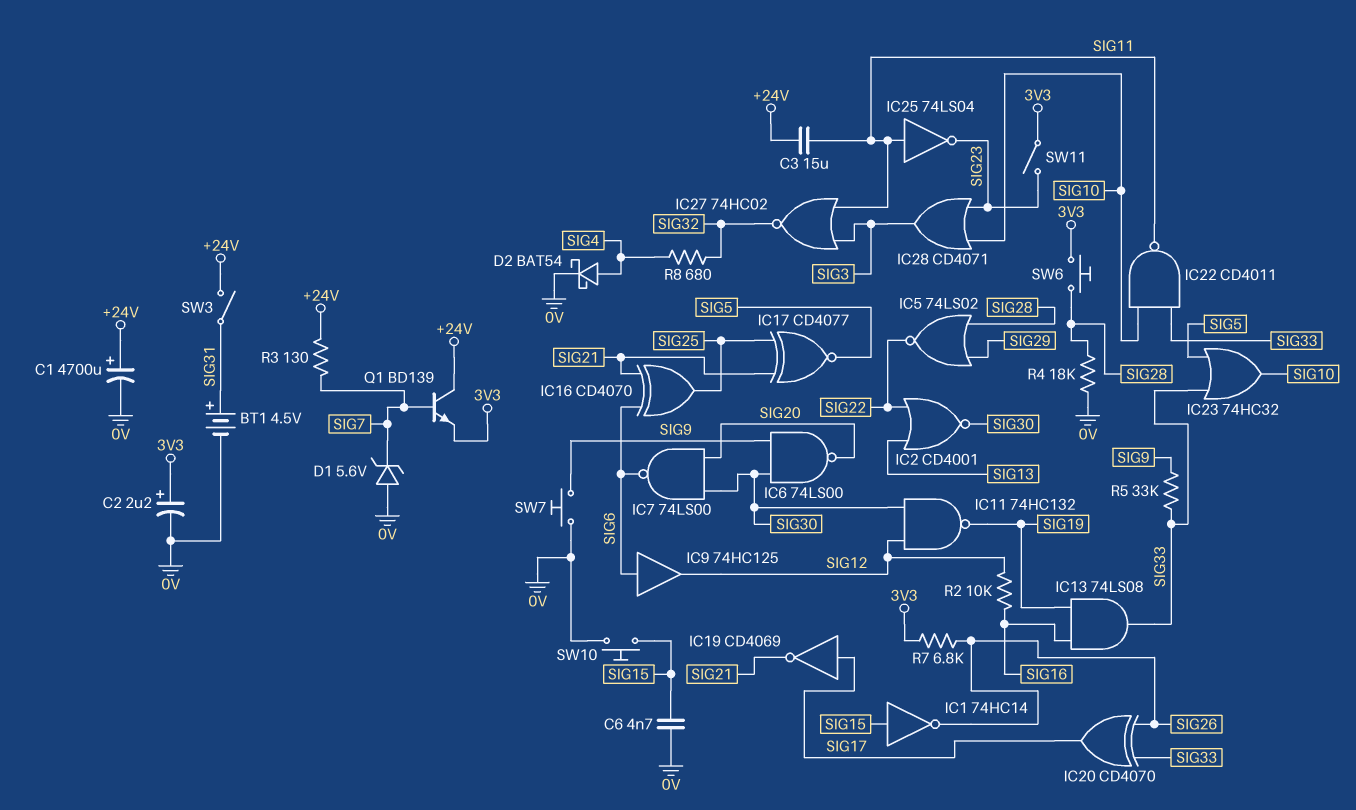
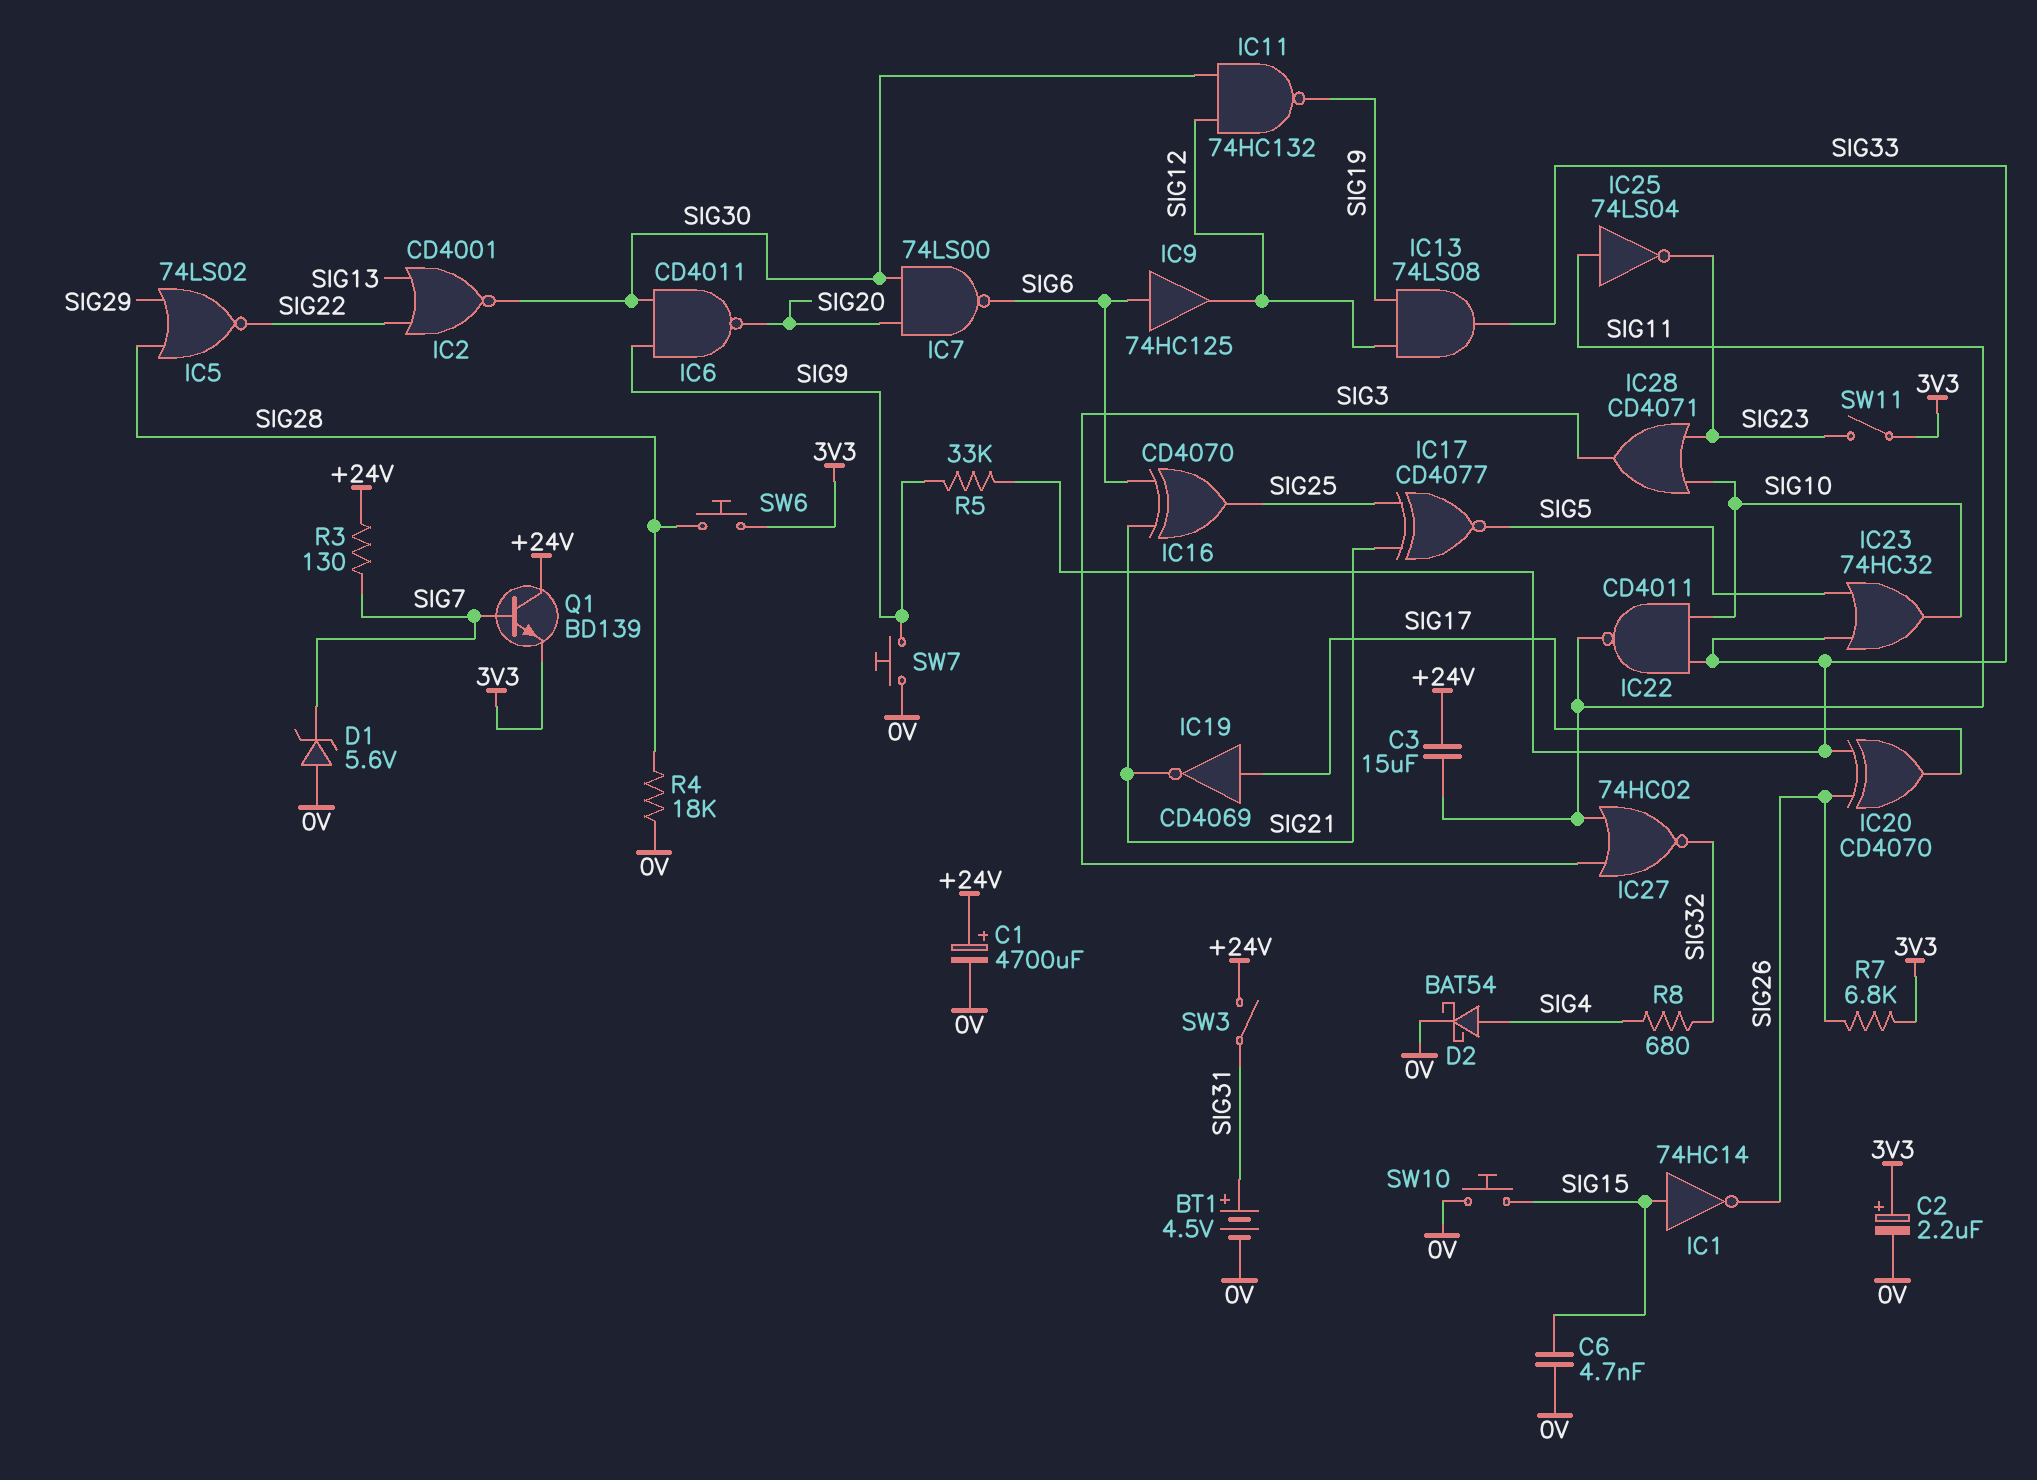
IC6: NAND 74LS00 (in SIG9, in SIG30, out SIG20) -> NAND CD4011 (in SIG9, in SIG30, out SIG20)
IC13: AND 74LS08 (in SIG16, in SIG19, out SIG33) -> AND 74LS08 (in SIG12, in SIG19, out SIG33)
R2: 10k (SIG12, SIG16) -> none

